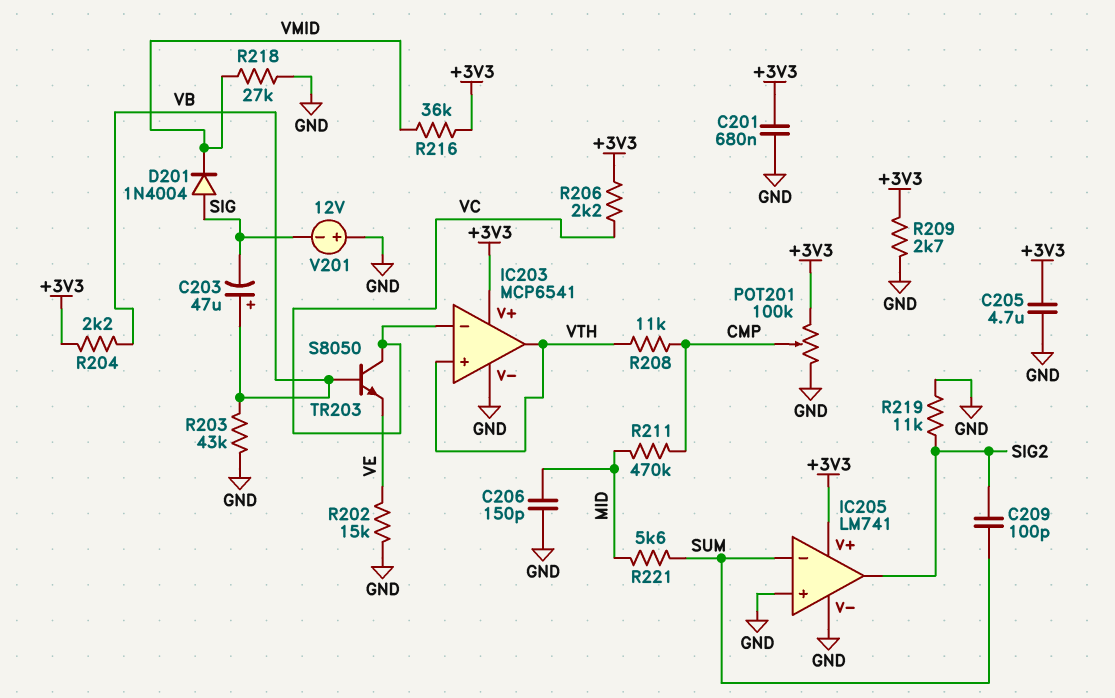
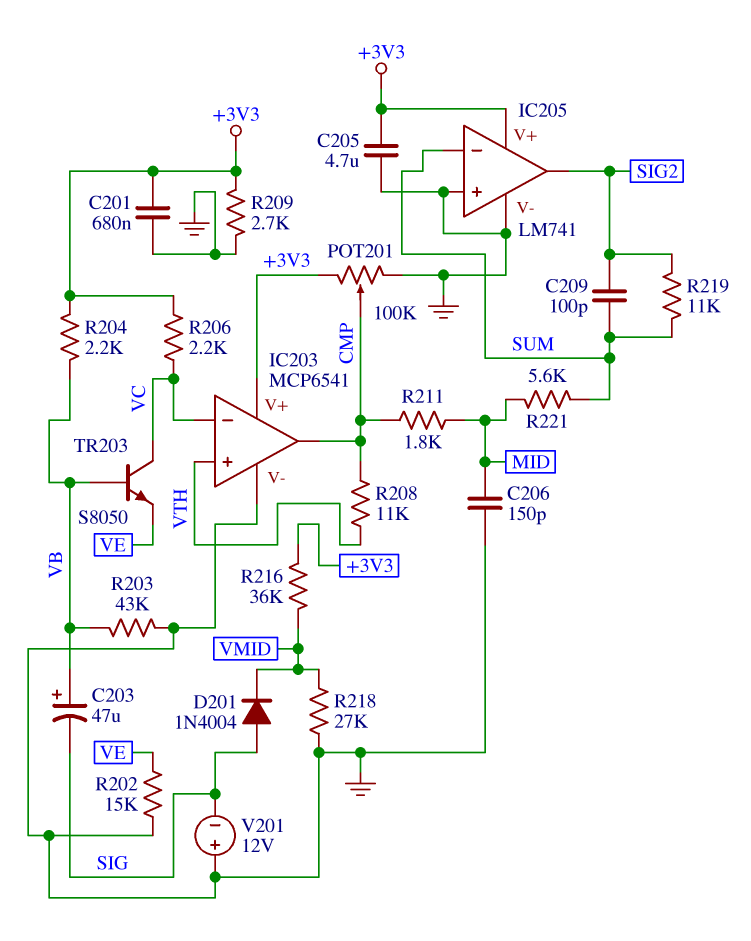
IC203 pin out: VTH -> CMP
R211: 470k (CMP, MID) -> 1.8k (CMP, MID)
R219: 11k (GND, SIG2) -> 11k (SIG2, SUM)

